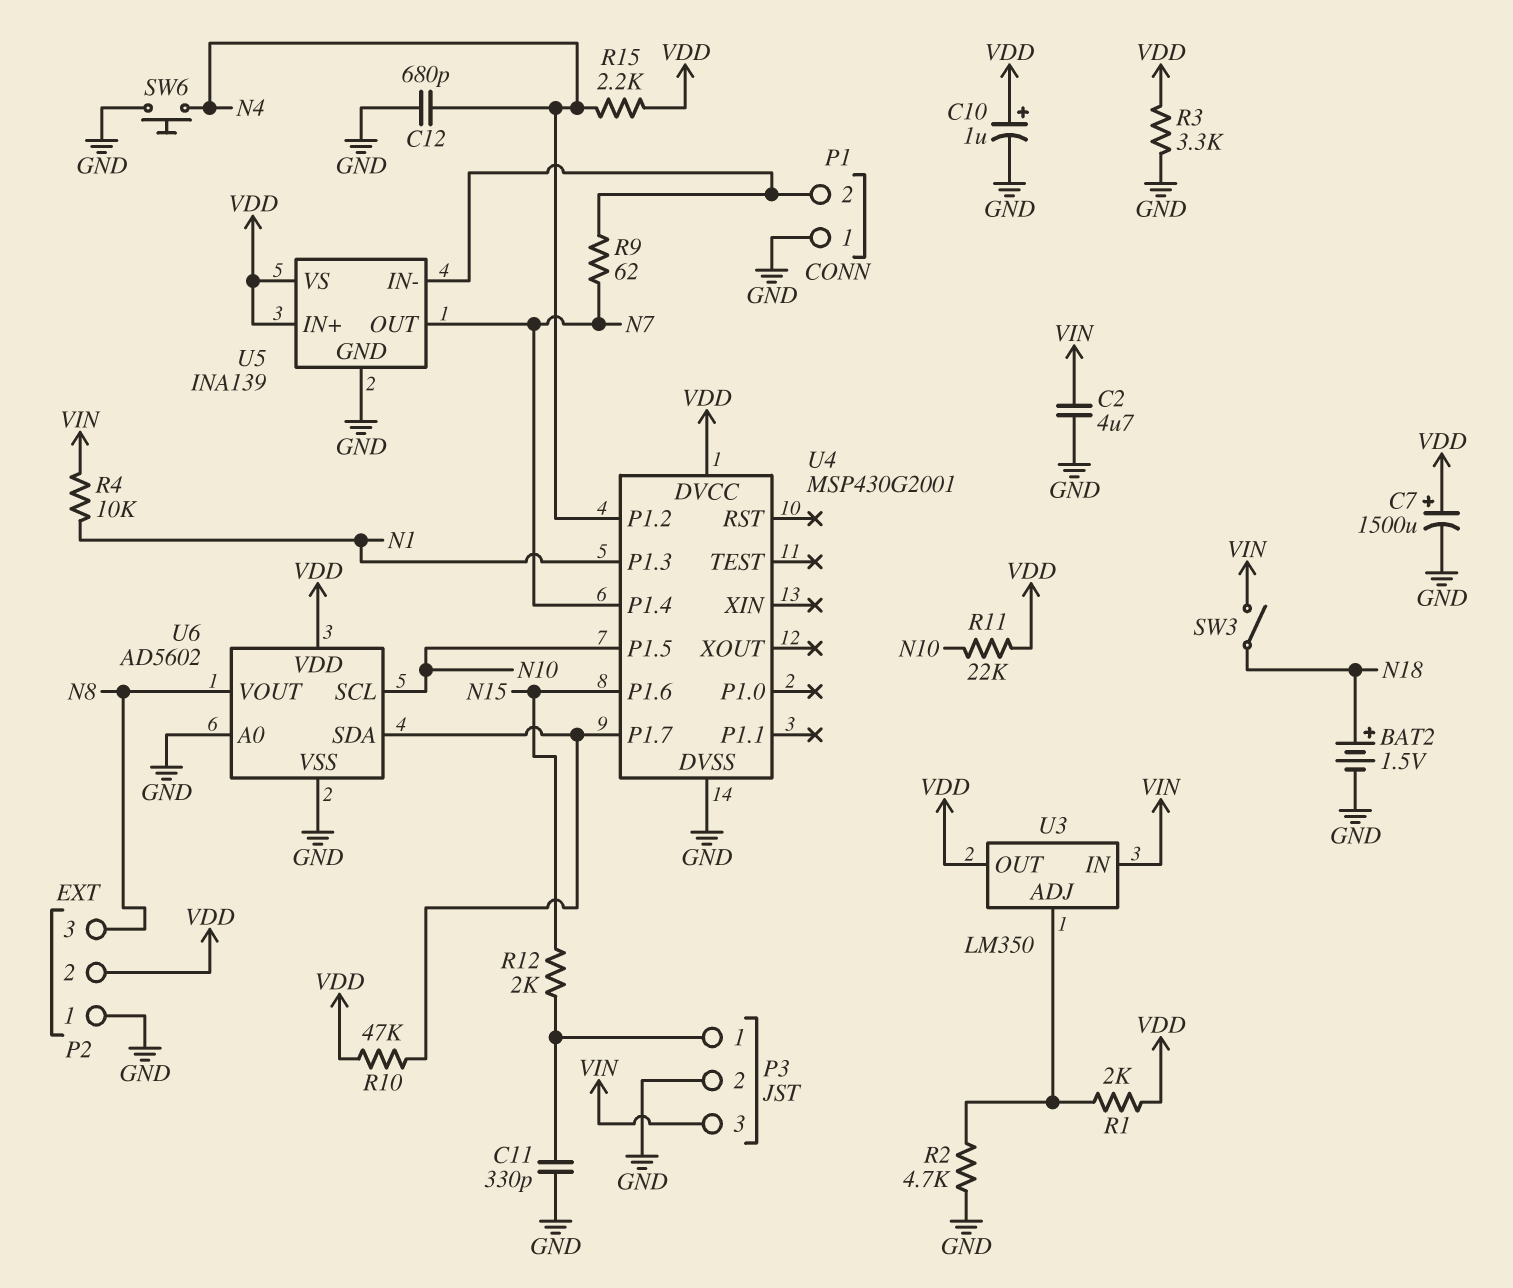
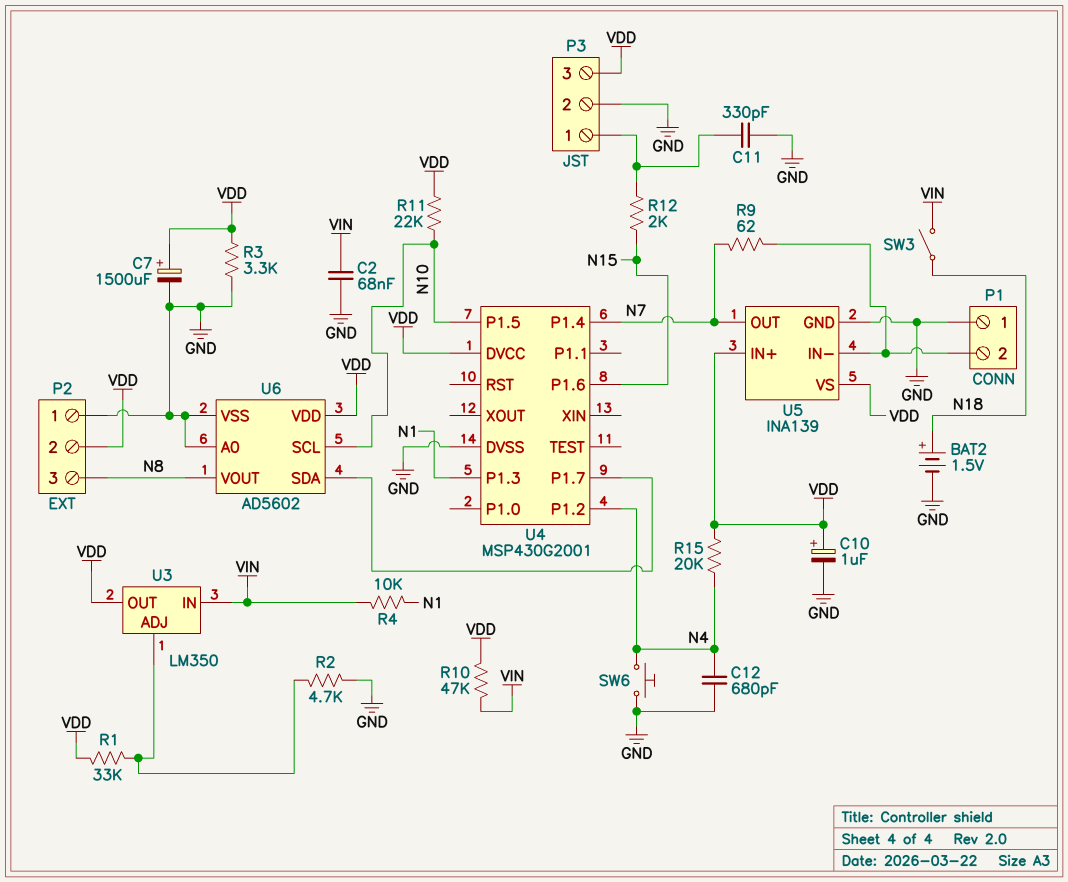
C2: 4.7uF (GND, VIN) -> 68nF (GND, VIN)
P3 pin 3: VIN -> VDD
R1: 2k (U3/ADJ, VDD) -> 33k (U3/ADJ, VDD)
R10: 47k (U4/P1.7, VDD) -> 47k (VDD, VIN)
R15: 2.2k (N4, VDD) -> 20k (N4, VDD)

